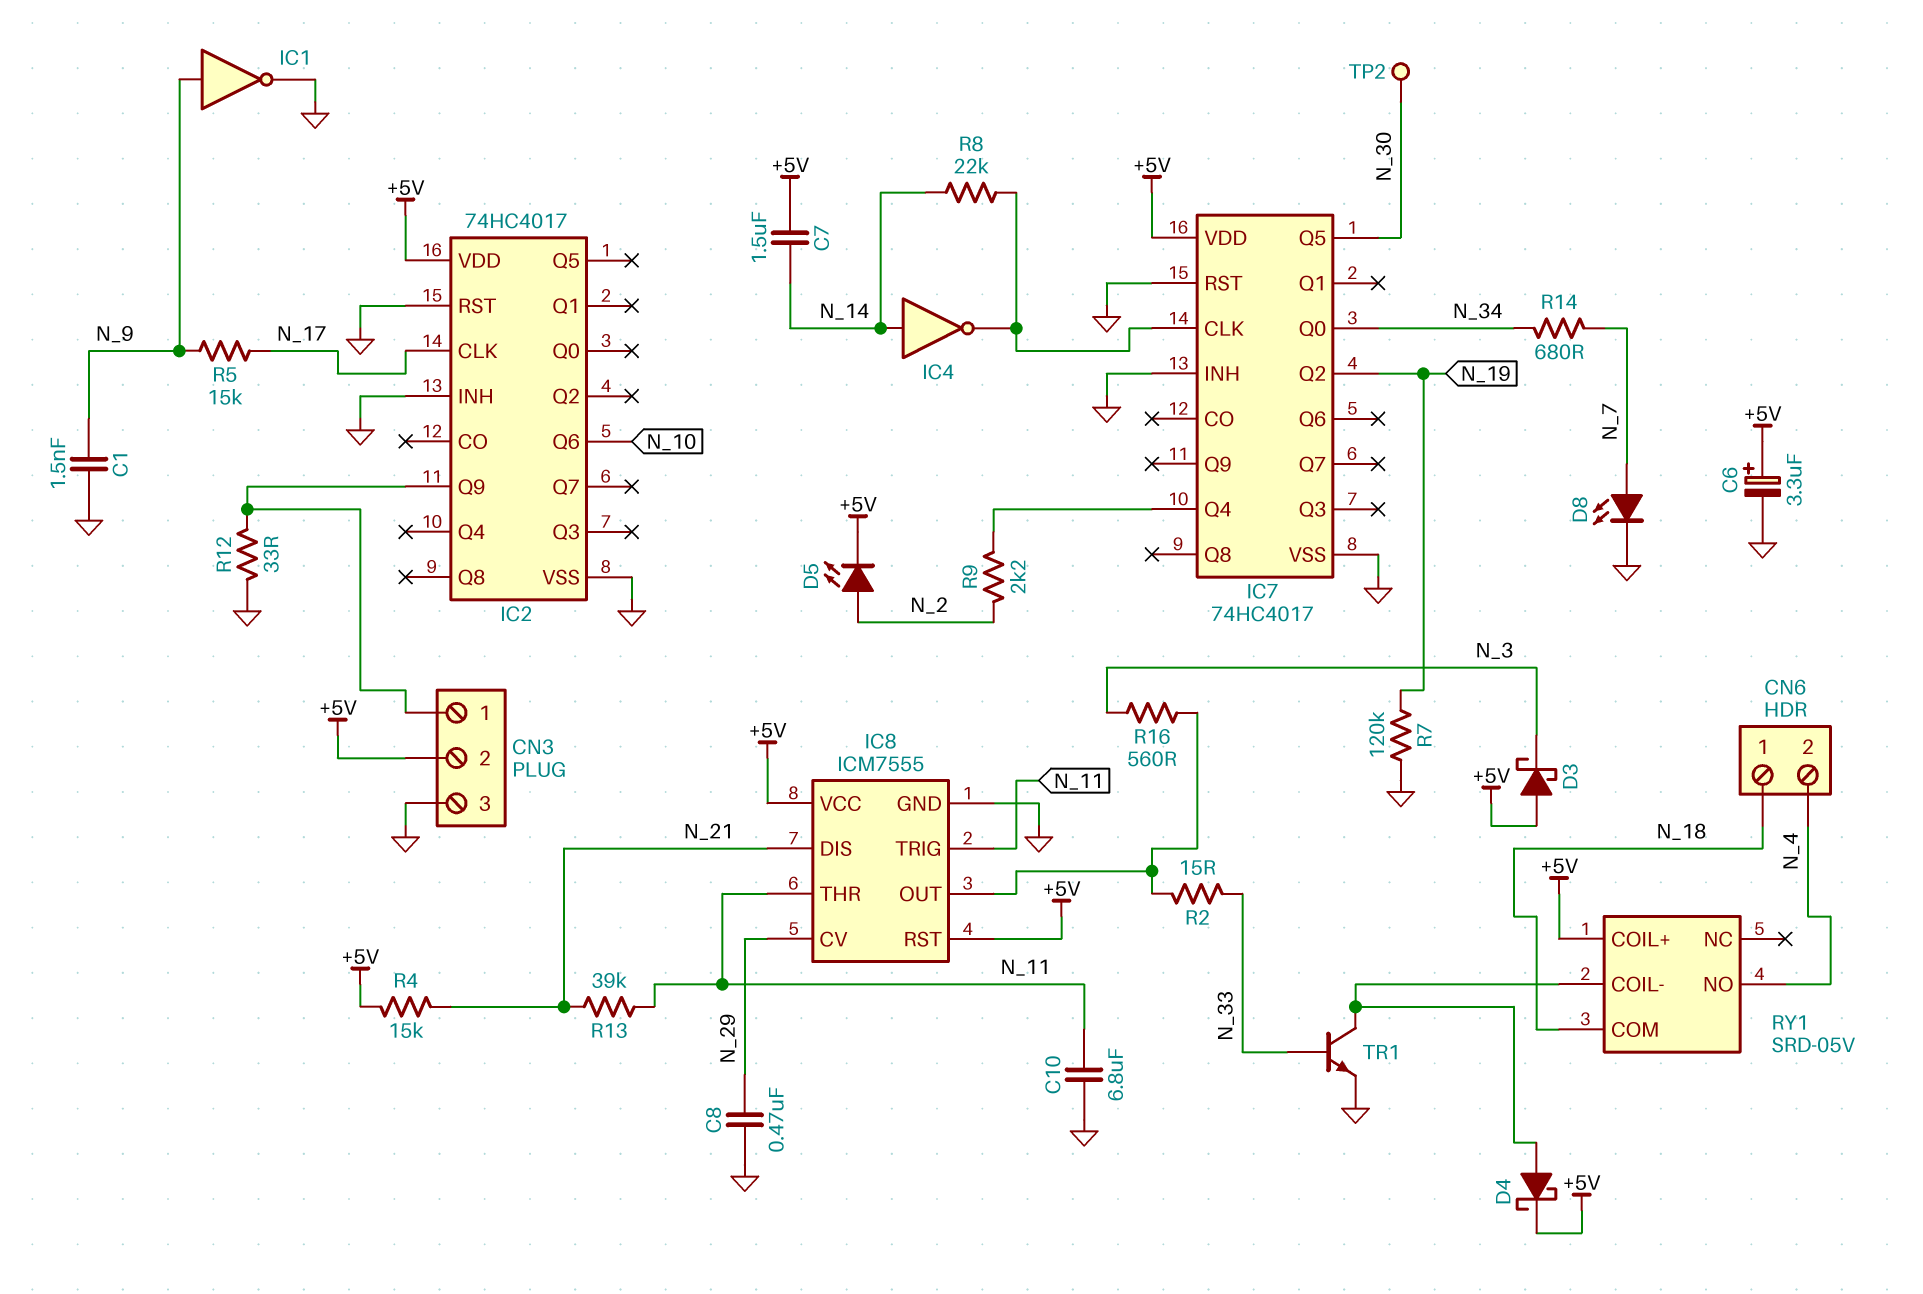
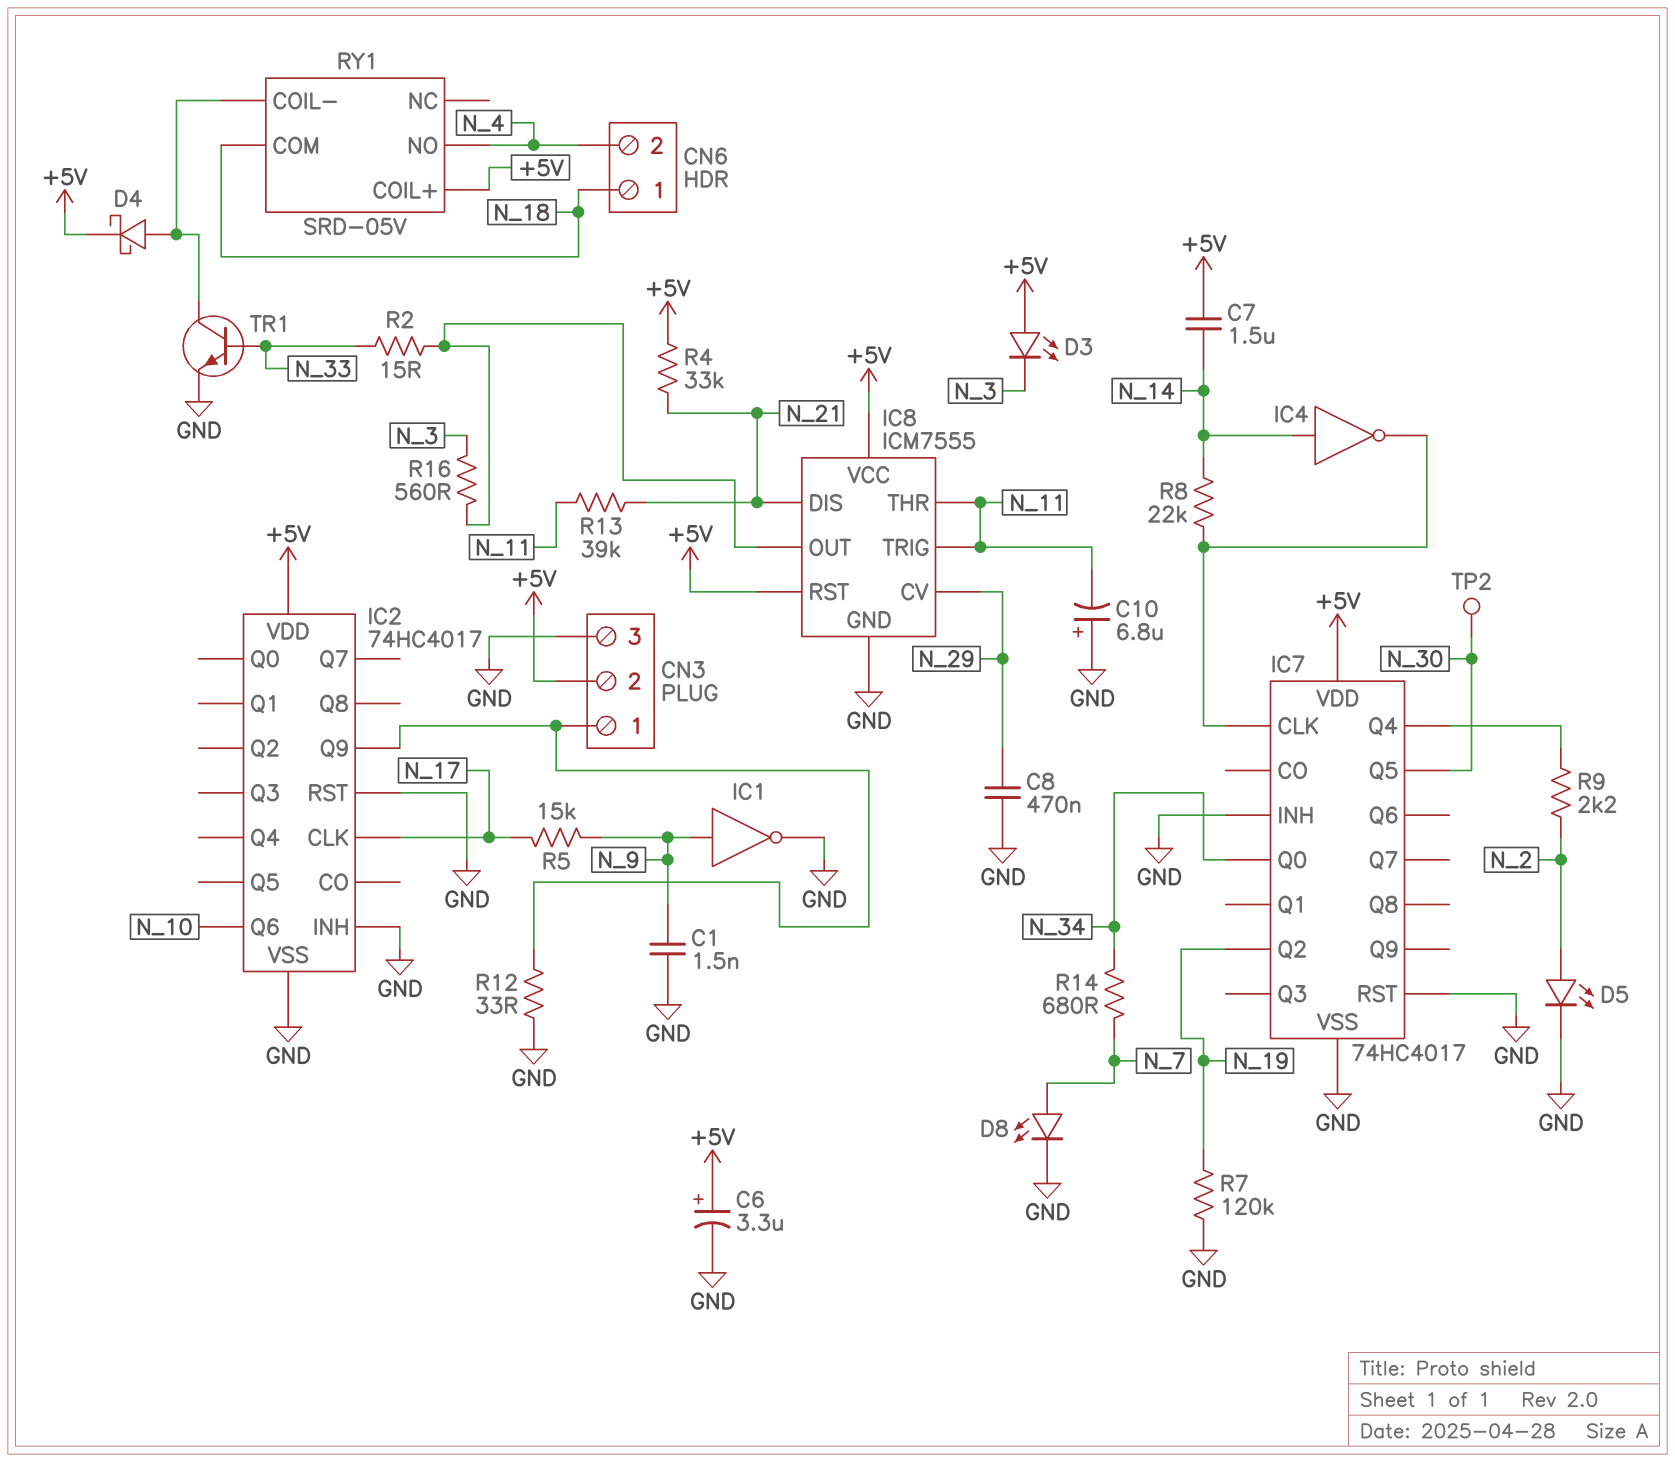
C10: 6.8uF (GND, N_11) -> 6.8uF (plus GND, minus N_11)
D3: schottky (A +5V, K N_3) -> LED (A +5V, K N_3)
D5: LED (A N_2, K +5V) -> LED (A N_2, K GND)
R4: 15k (+5V, N_21) -> 33k (+5V, N_21)

